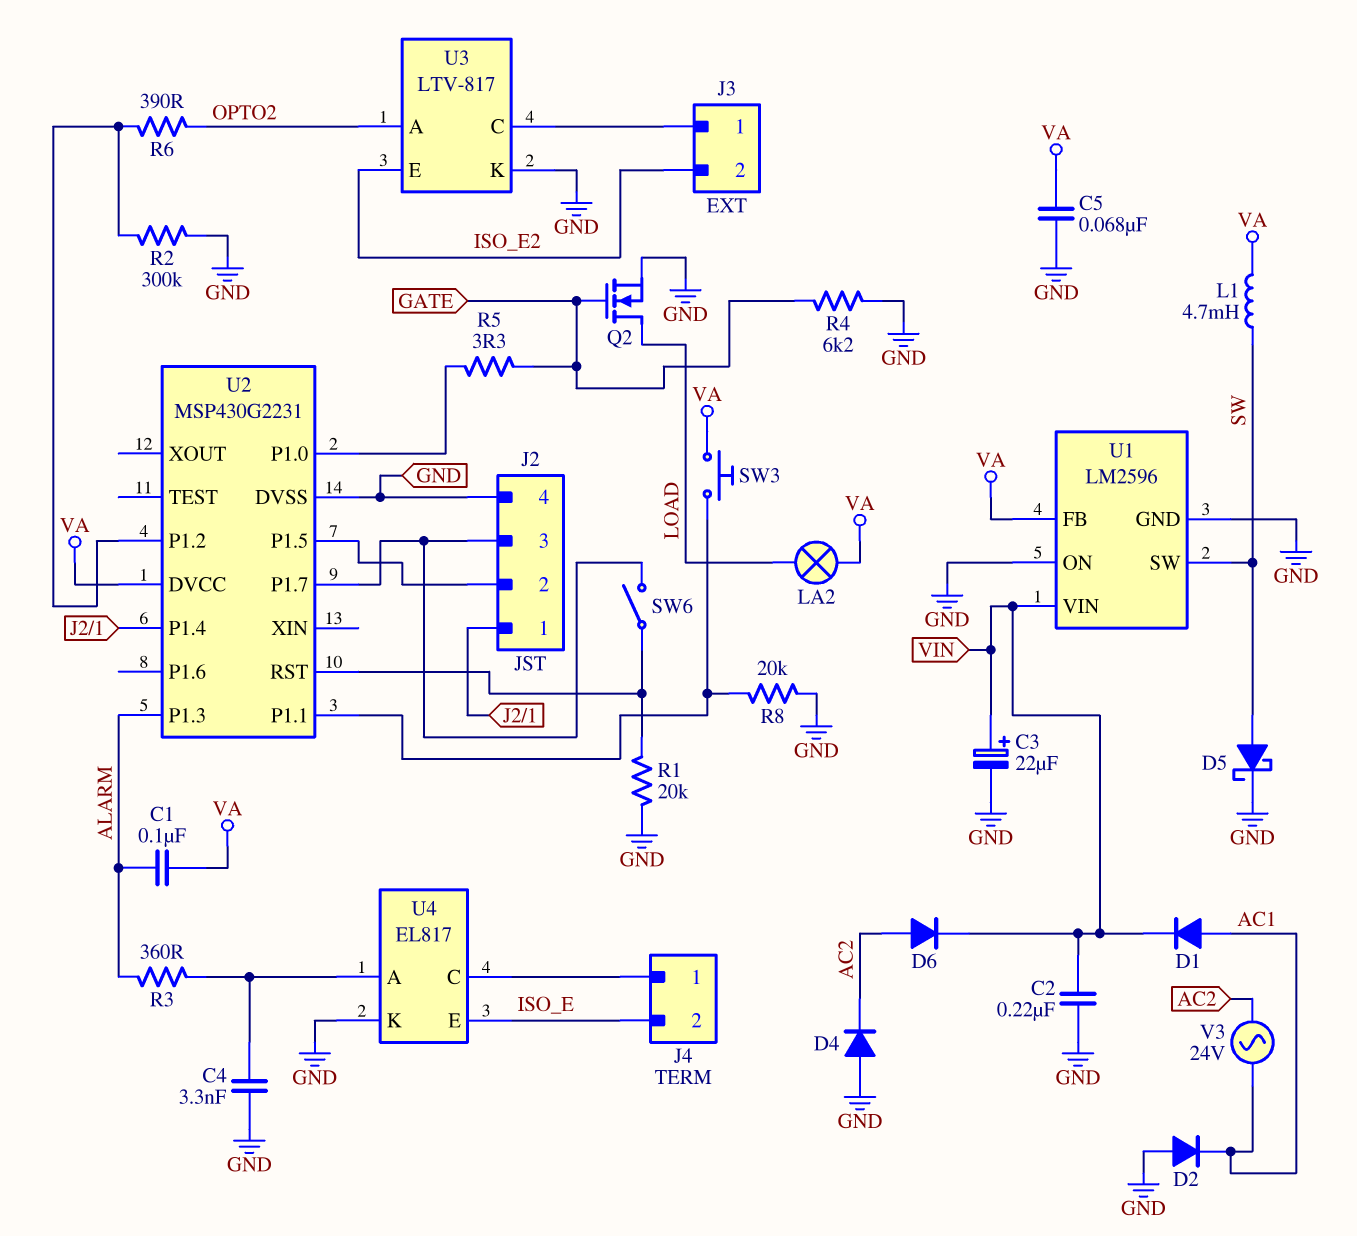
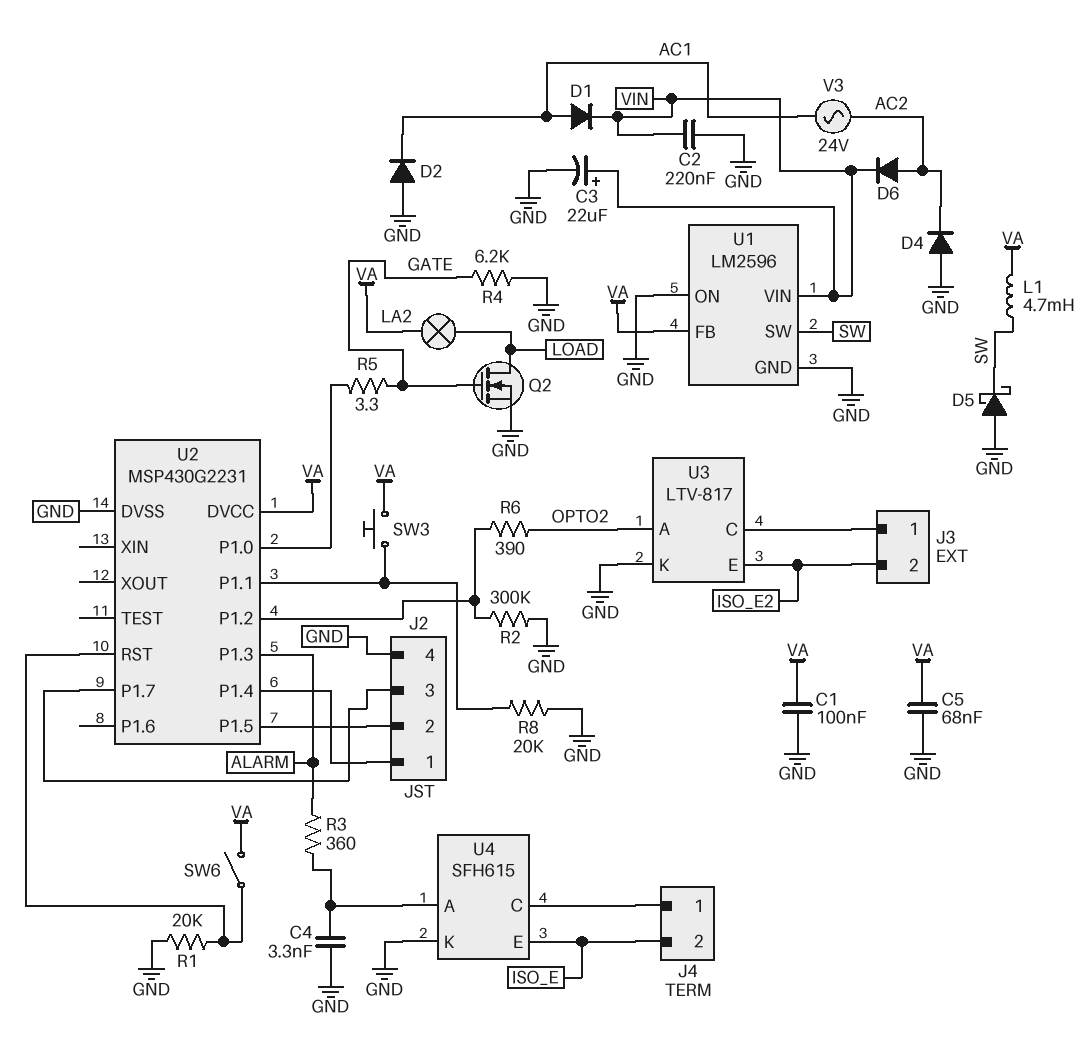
C1: 100nF (ALARM, VA) -> 100nF (GND, VA)
D5: schottky (A SW, K GND) -> schottky (A GND, K SW)
SW6: switch (J2/3, U2/RST) -> switch (U2/RST, VA)
U4: EL817 -> SFH615

